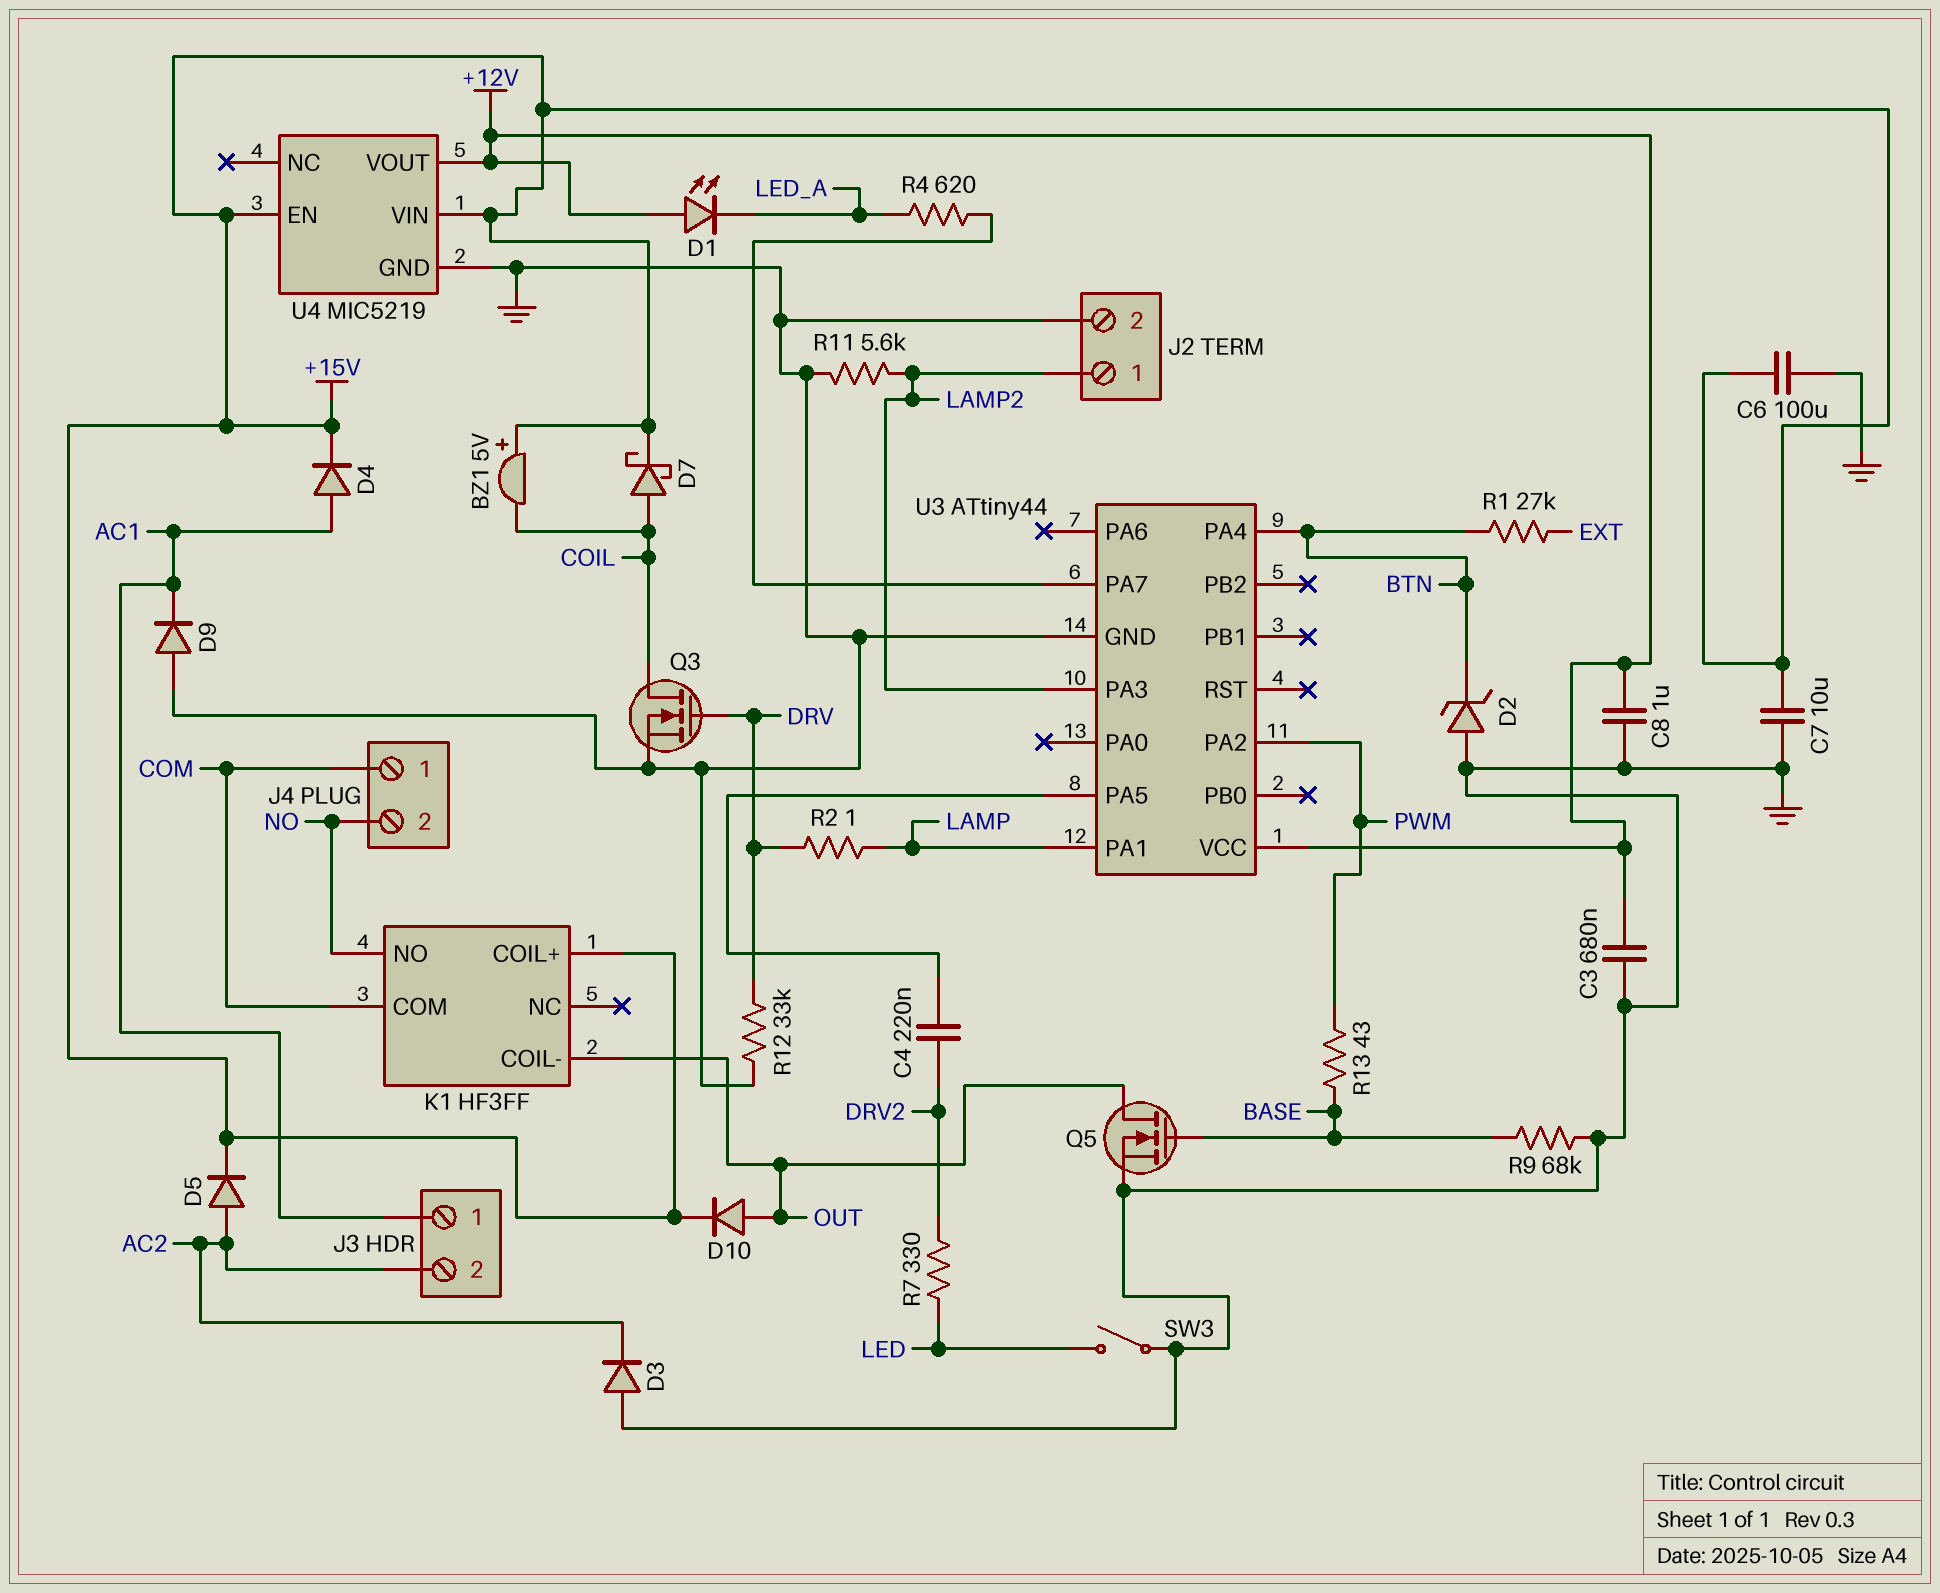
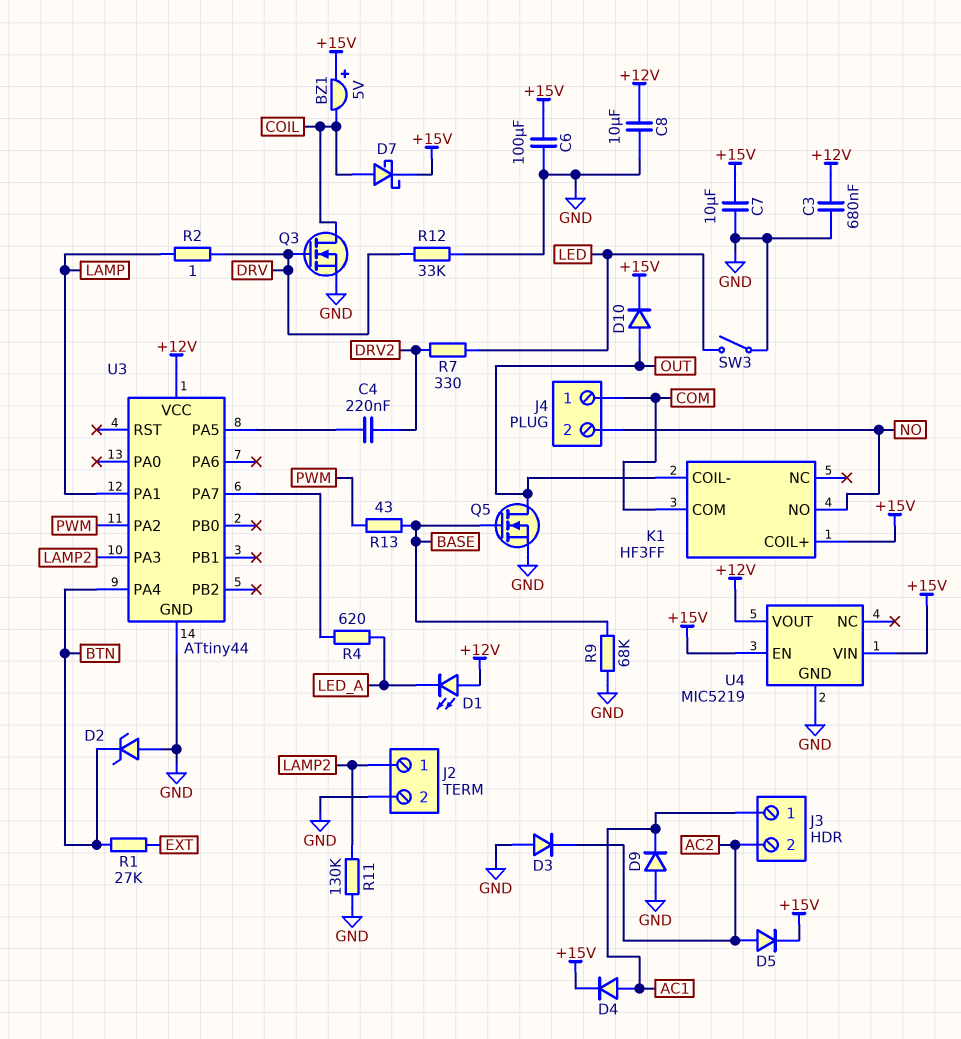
C8: 1uF (+12V, GND) -> 10uF (+12V, GND)
R11: 5.6k (GND, LAMP2) -> 130k (GND, LAMP2)

